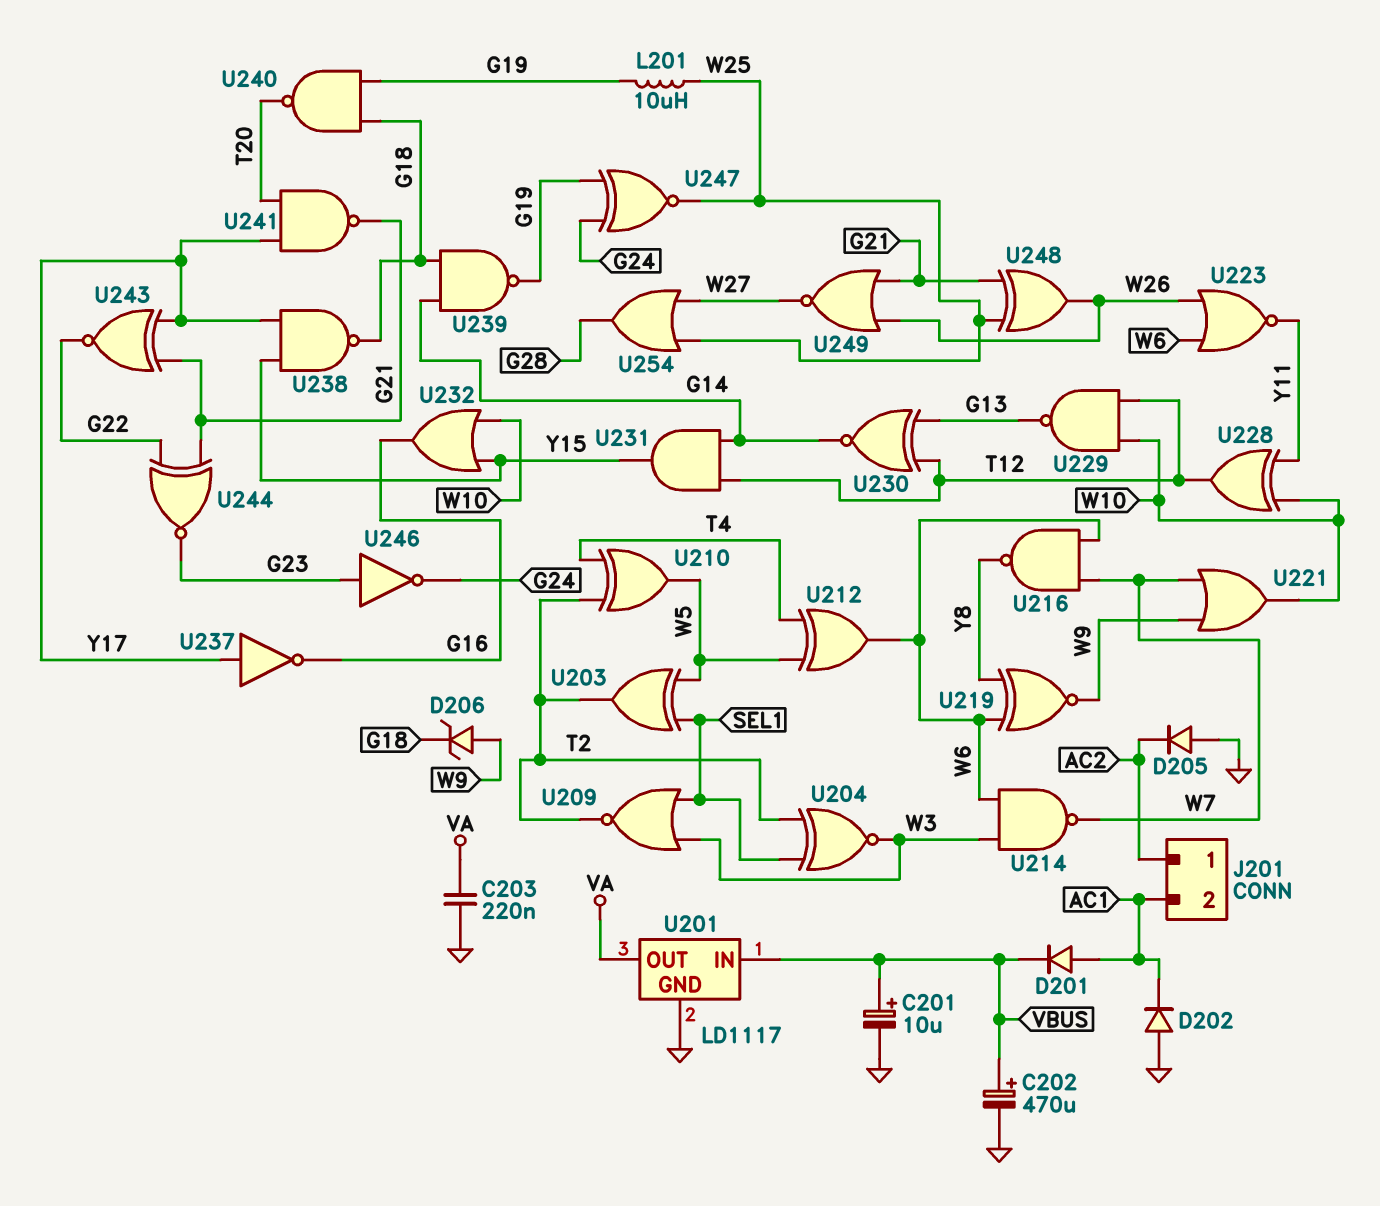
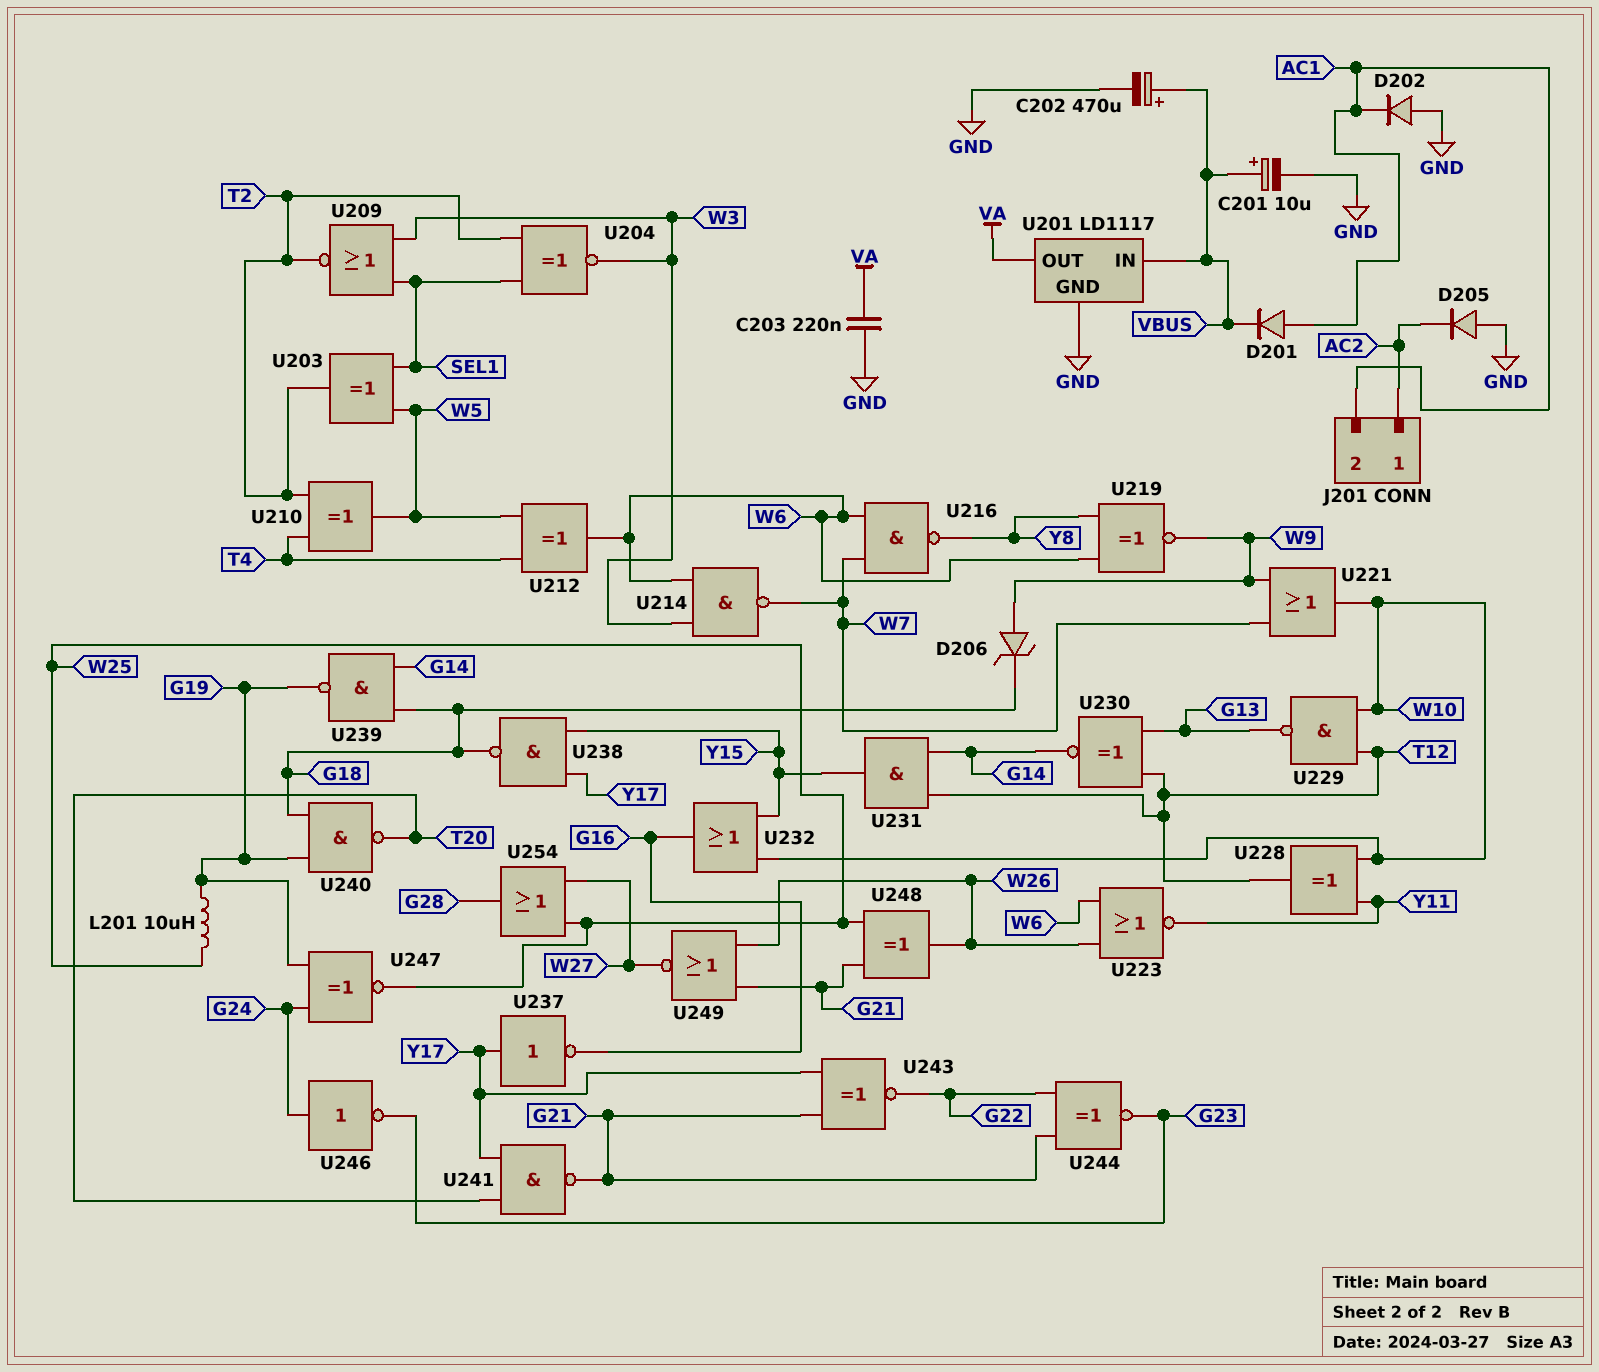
U246: NOT (in G23, out G24) -> NOT (in G24, out G23)

